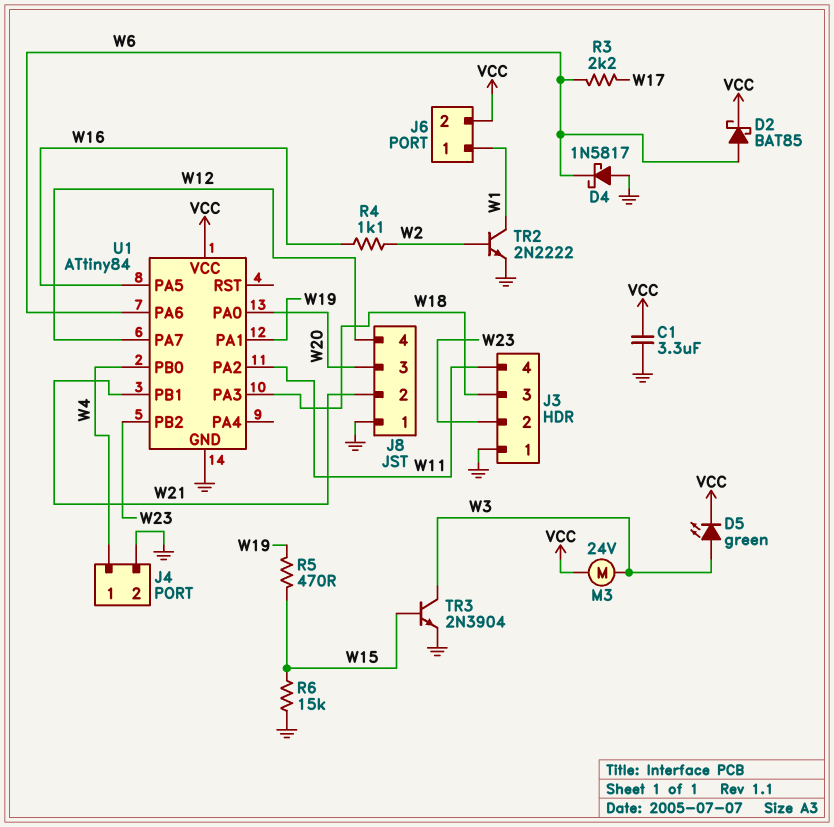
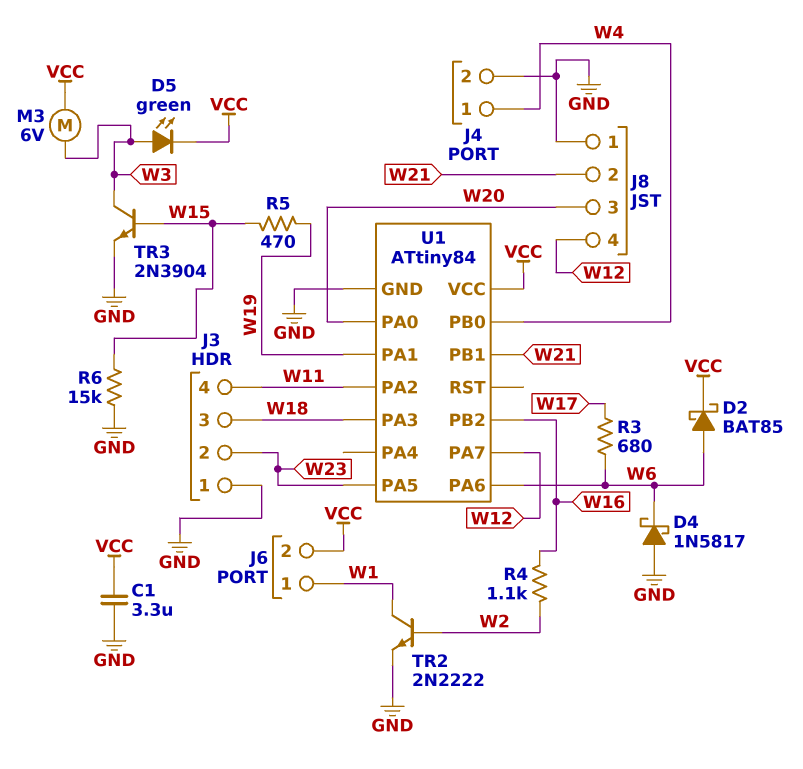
M3: motor 24V (VCC, W3) -> motor 6V (VCC, W3)
R3: 2.2k (W6, W17) -> 680 (W6, W17)
U1 pin PA5: W16 -> W23
U1 pin PB2: W23 -> W16

